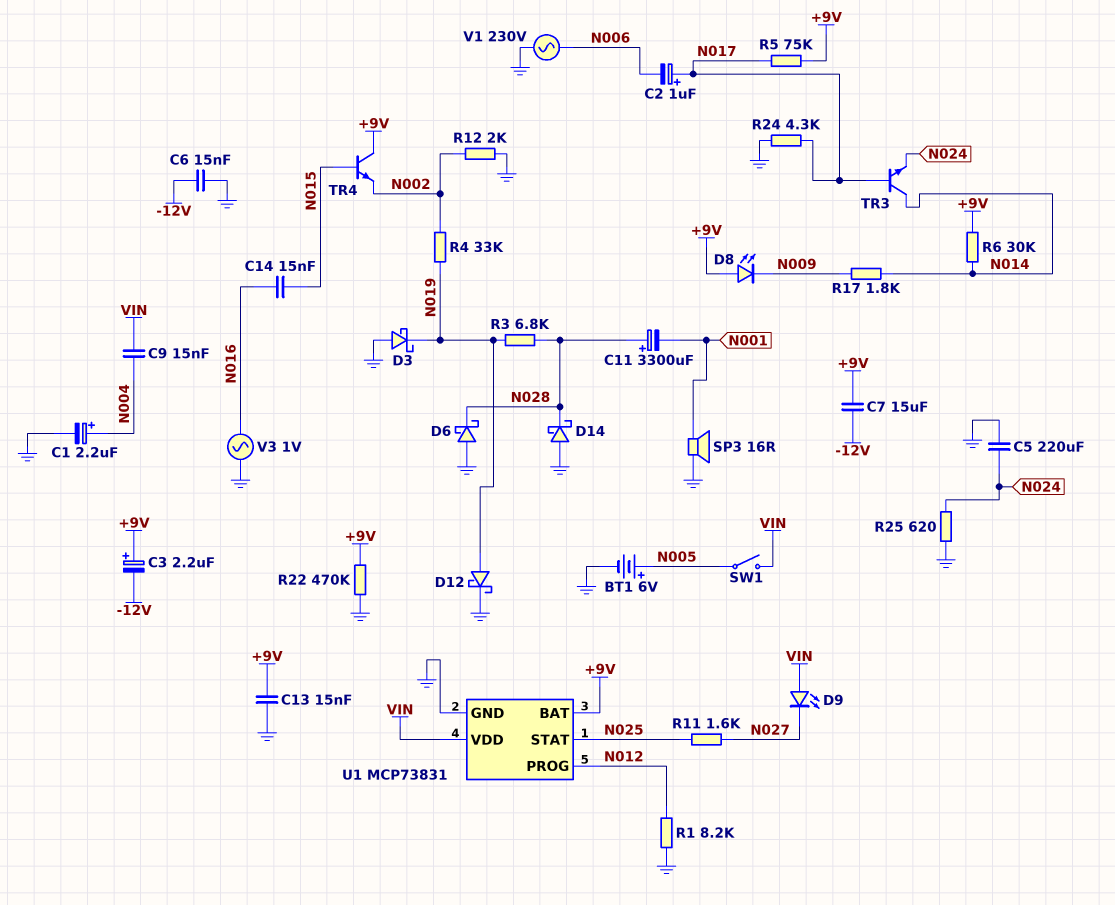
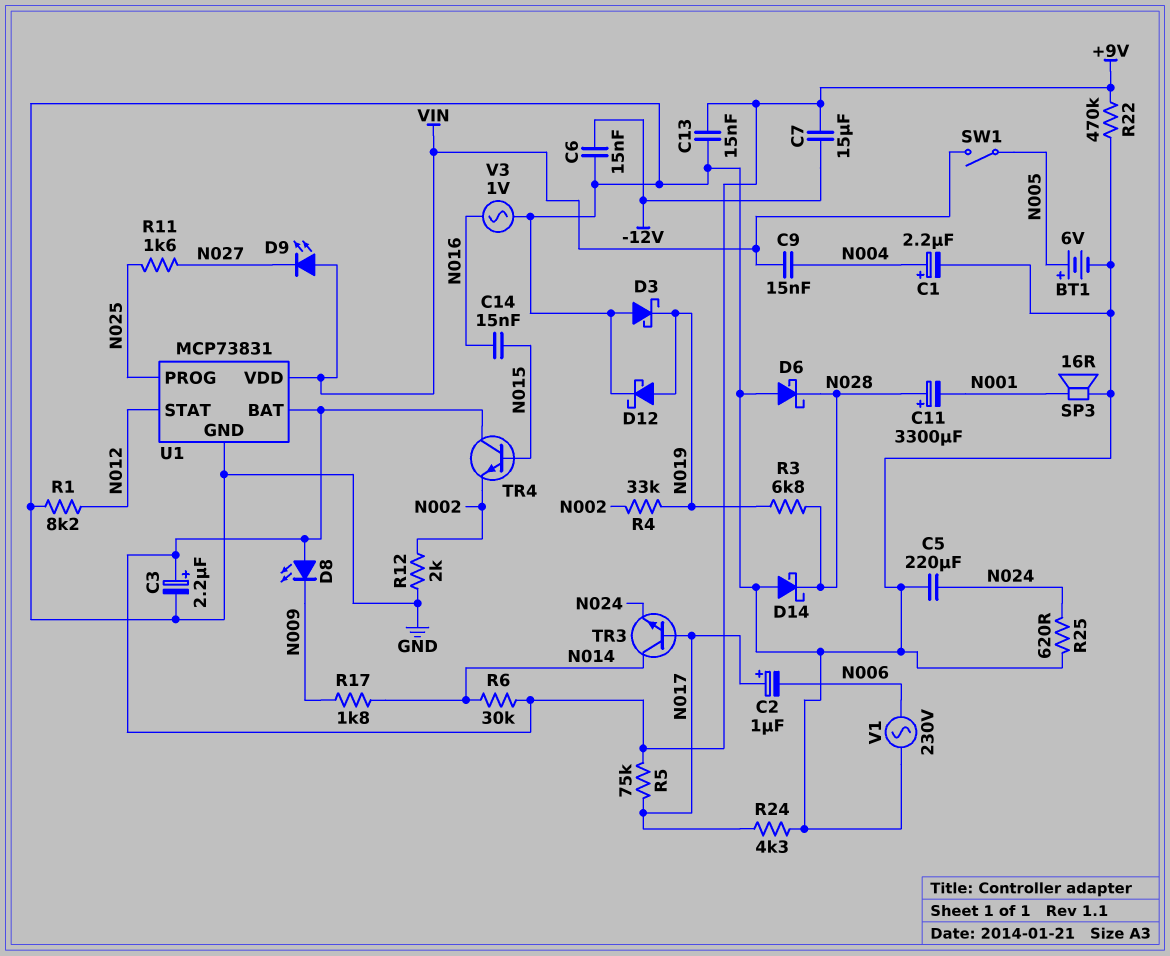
C3: 2.2uF (plus +9V, minus -12V) -> 2.2uF (plus +9V, minus GND)
U1 pin PROG: N012 -> N025
U1 pin STAT: N025 -> N012

